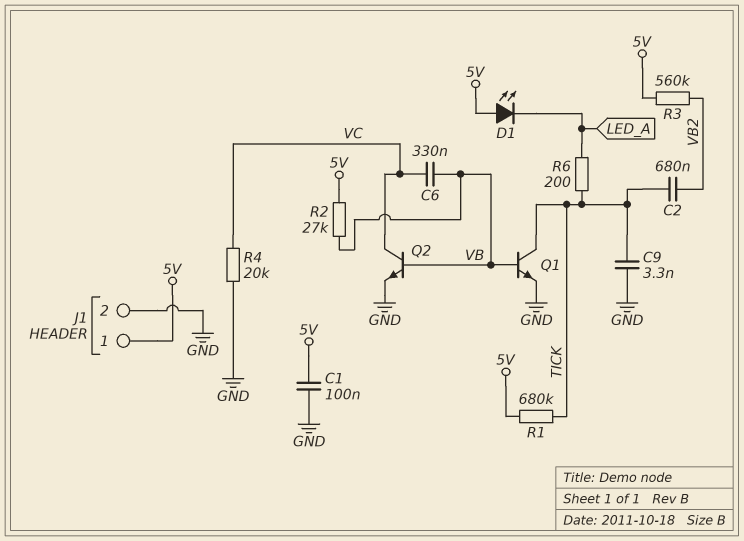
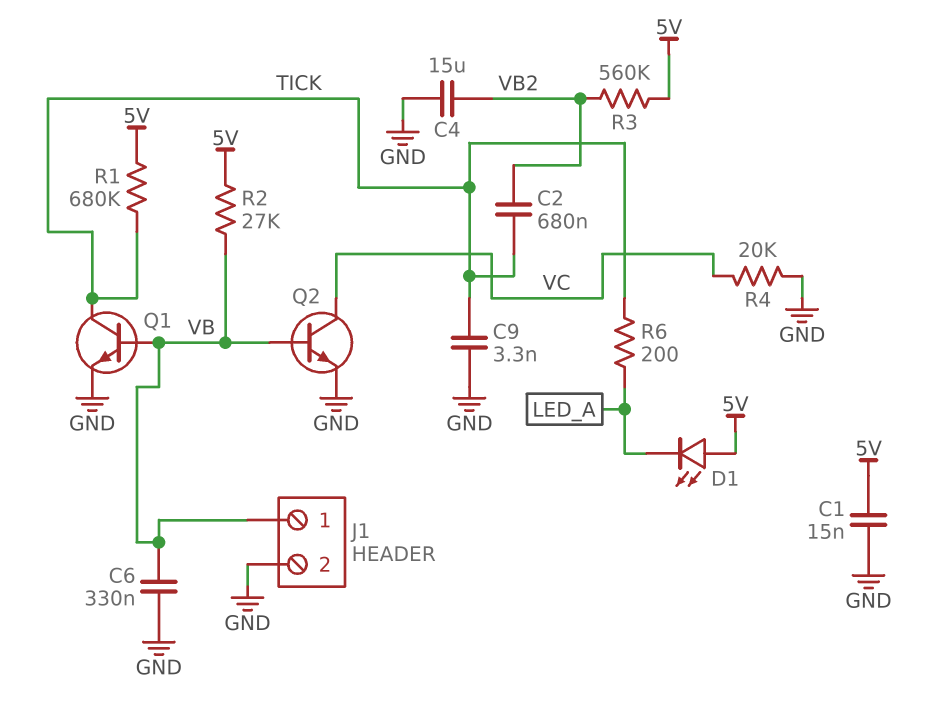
C1: 100nF (5V, GND) -> 15nF (5V, GND)
C4: none -> 15uF (GND, VB2)
C6: 330nF (VB, VC) -> 330nF (GND, VB)
J1 pin 1: 5V -> VB

